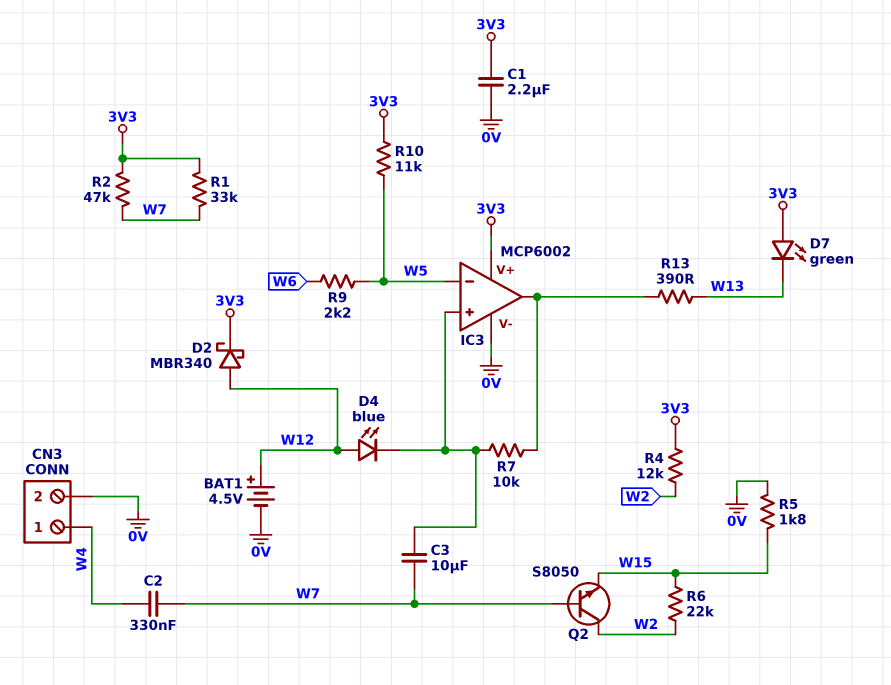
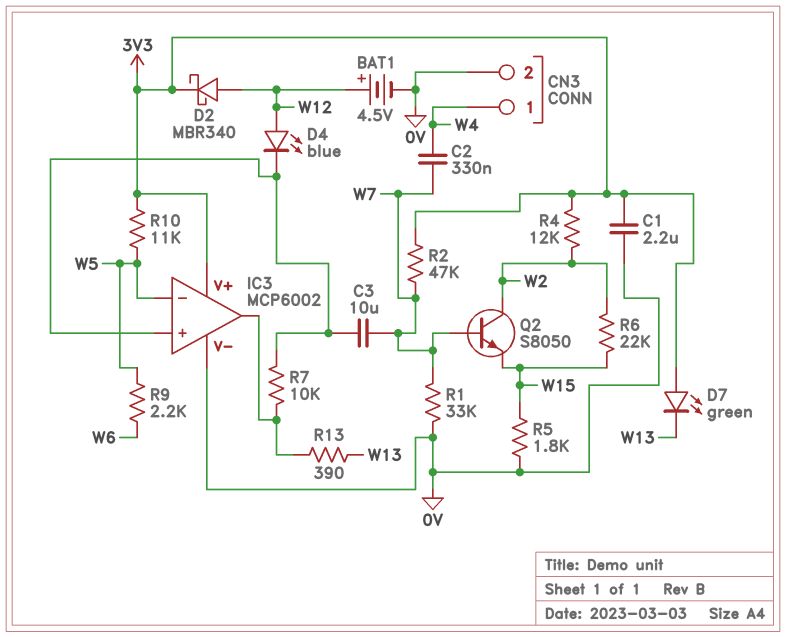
R1: 33k (3V3, W7) -> 33k (0V, W7)

